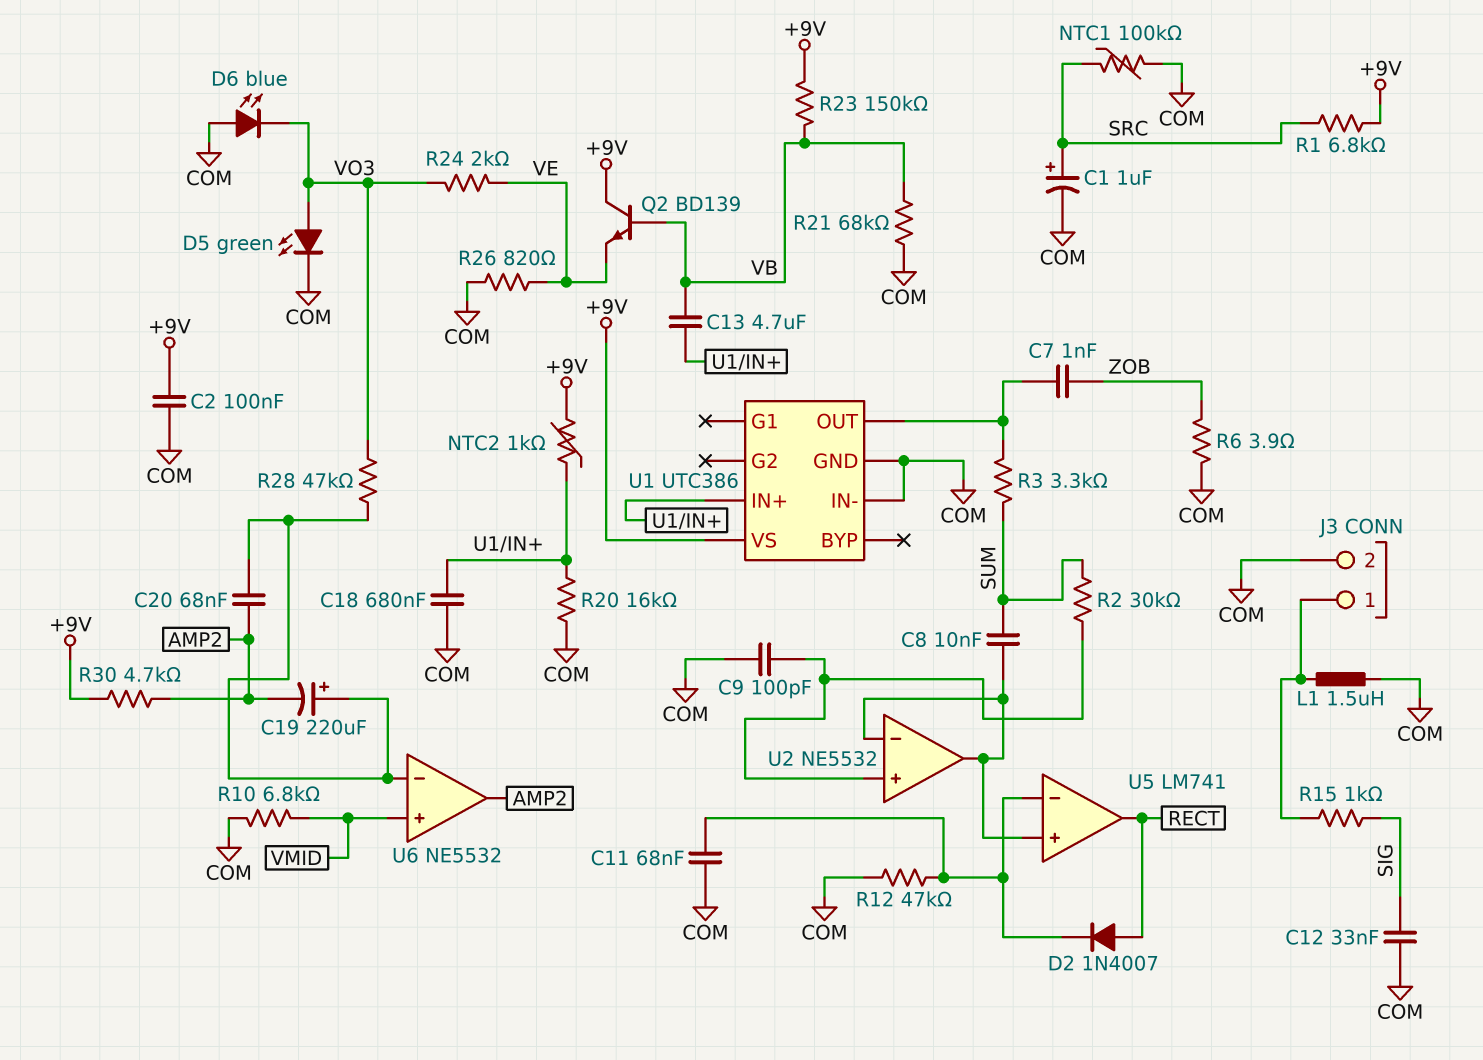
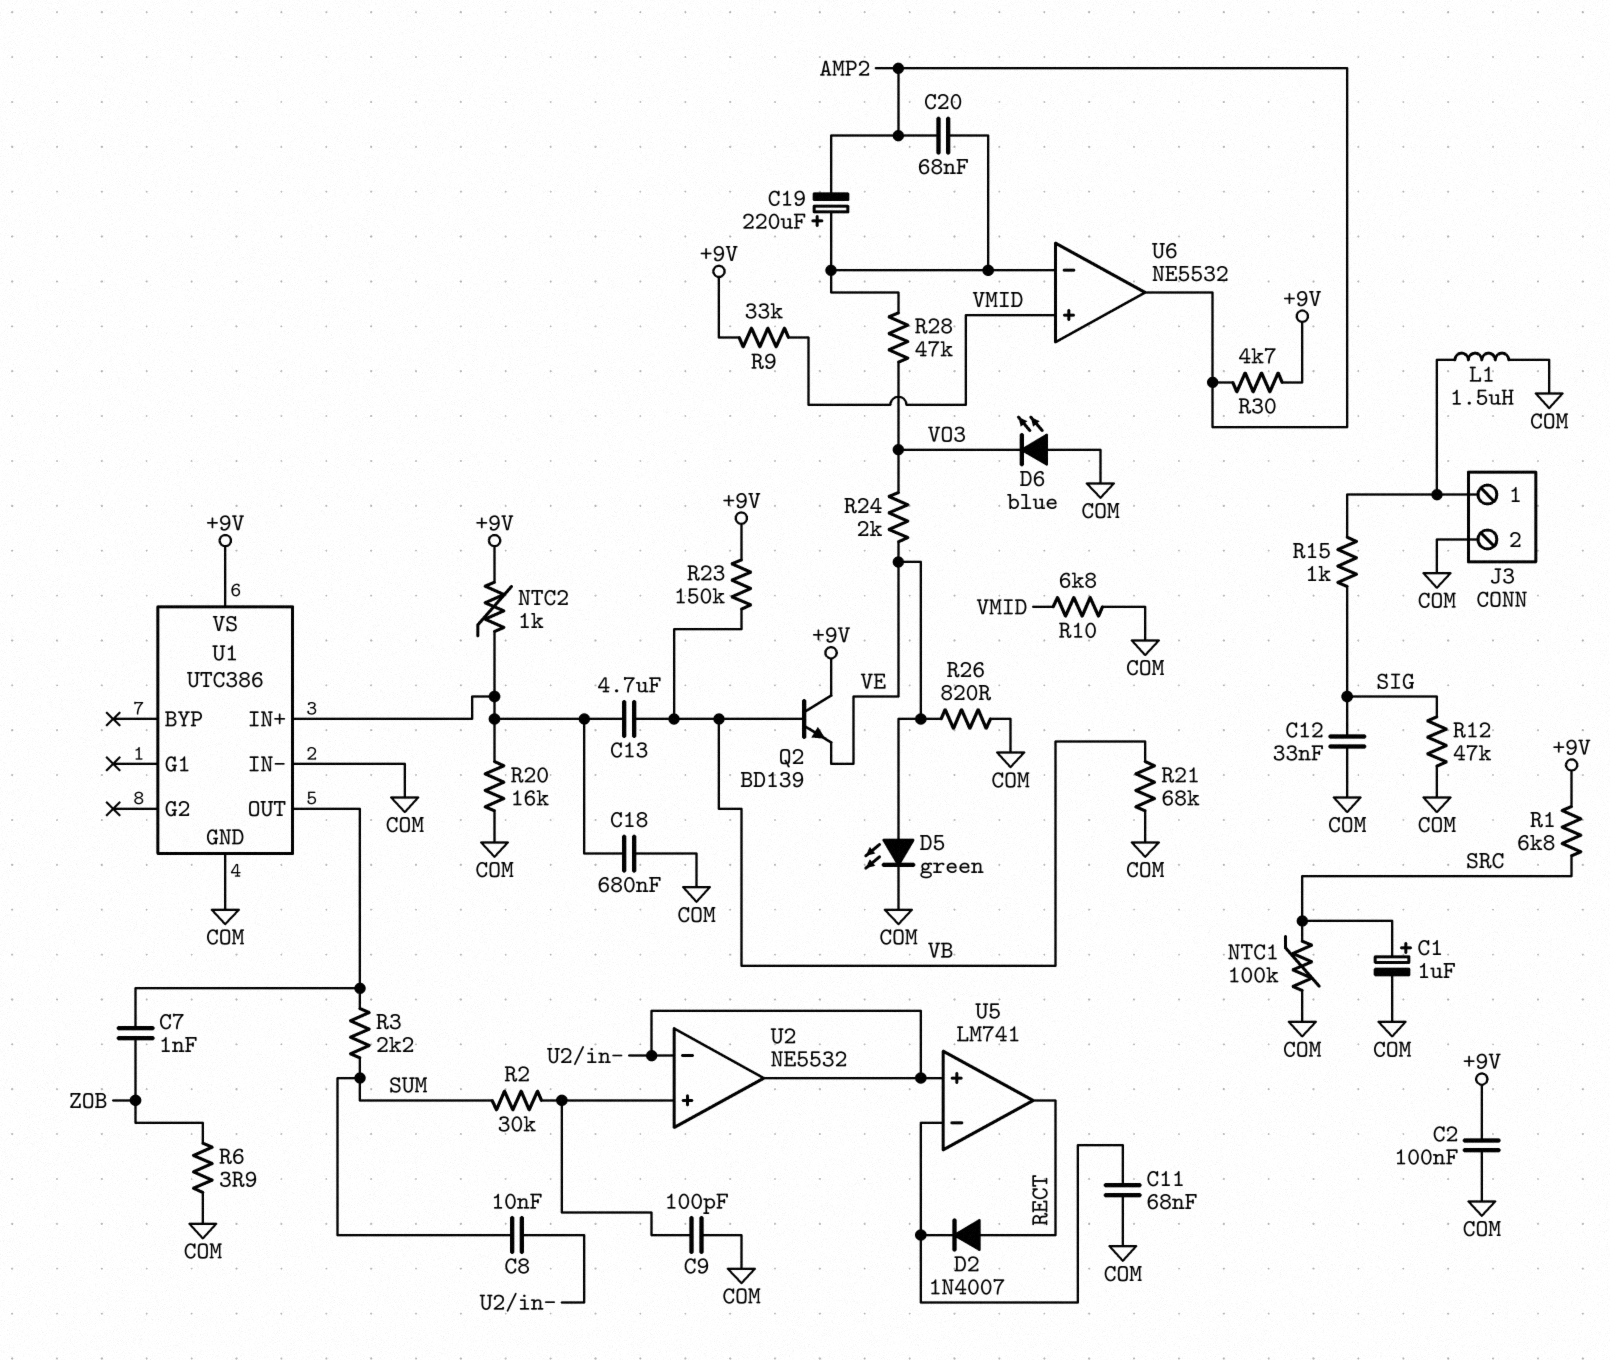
D5: LED green (A VO3, K COM) -> LED green (A VE, K COM)
R3: 3.3k (SUM, U1/OUT) -> 2.2k (SUM, U1/OUT)
R9: none -> 33k (+9V, VMID)
R12: 47k (COM, U5/in-) -> 47k (COM, SIG)

